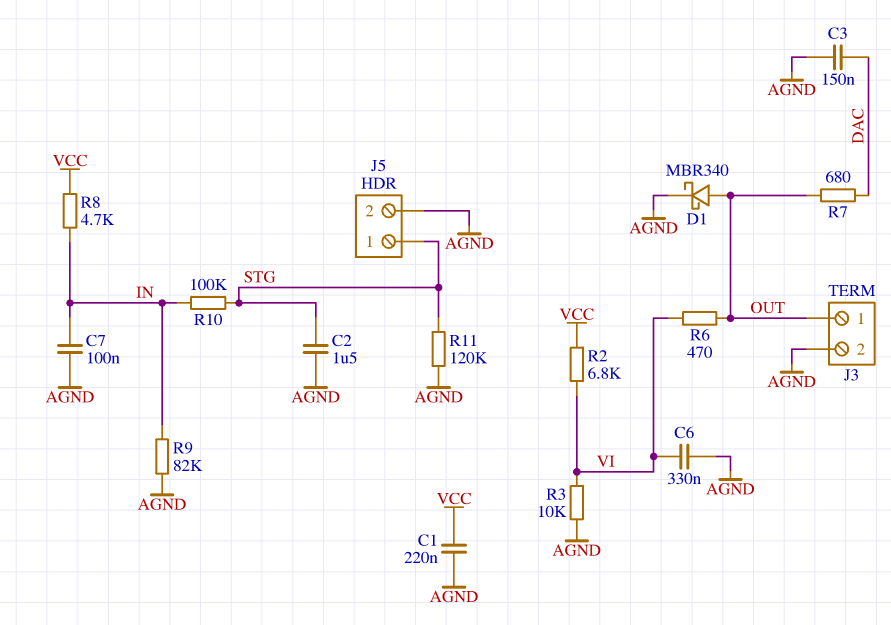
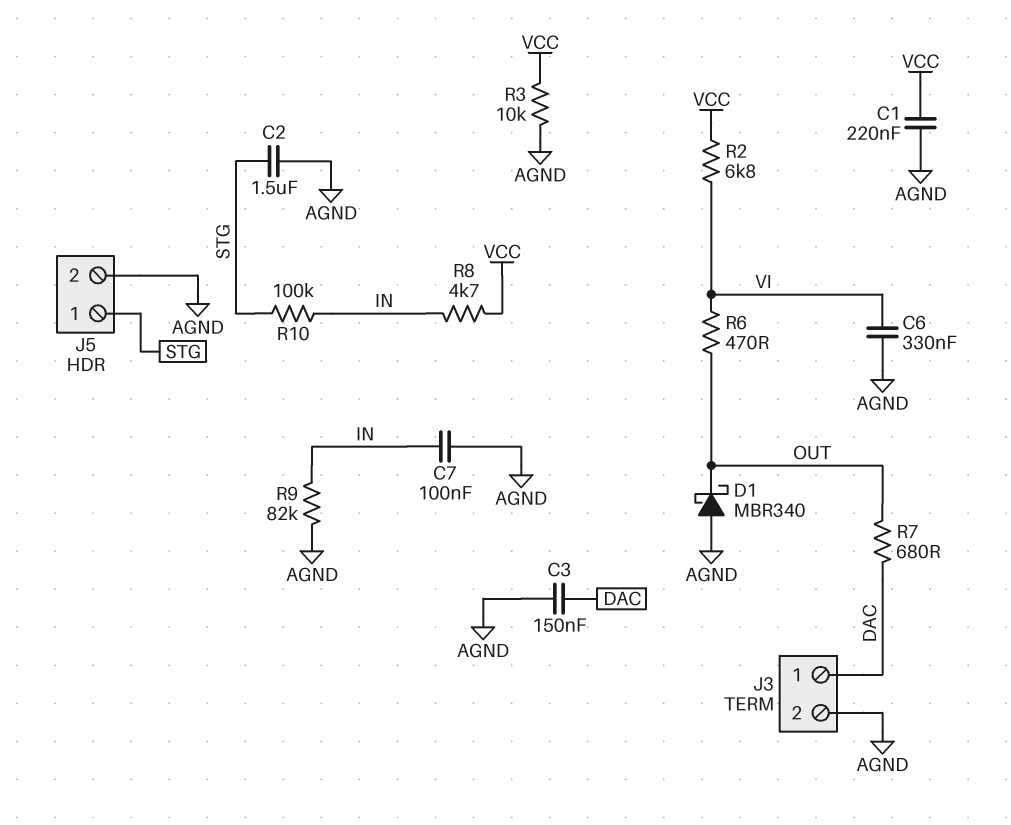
D1: schottky MBR340 (A OUT, K AGND) -> schottky MBR340 (A AGND, K OUT)
J3 pin 1: OUT -> DAC
R3: 10k (AGND, VI) -> 10k (AGND, VCC)
R11: 120k (AGND, STG) -> none

